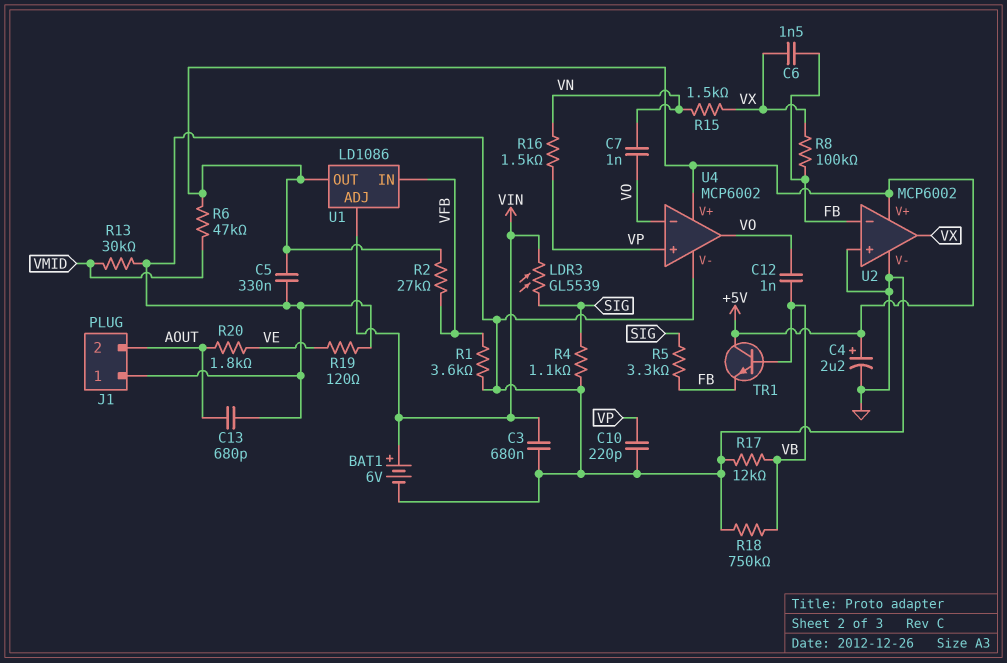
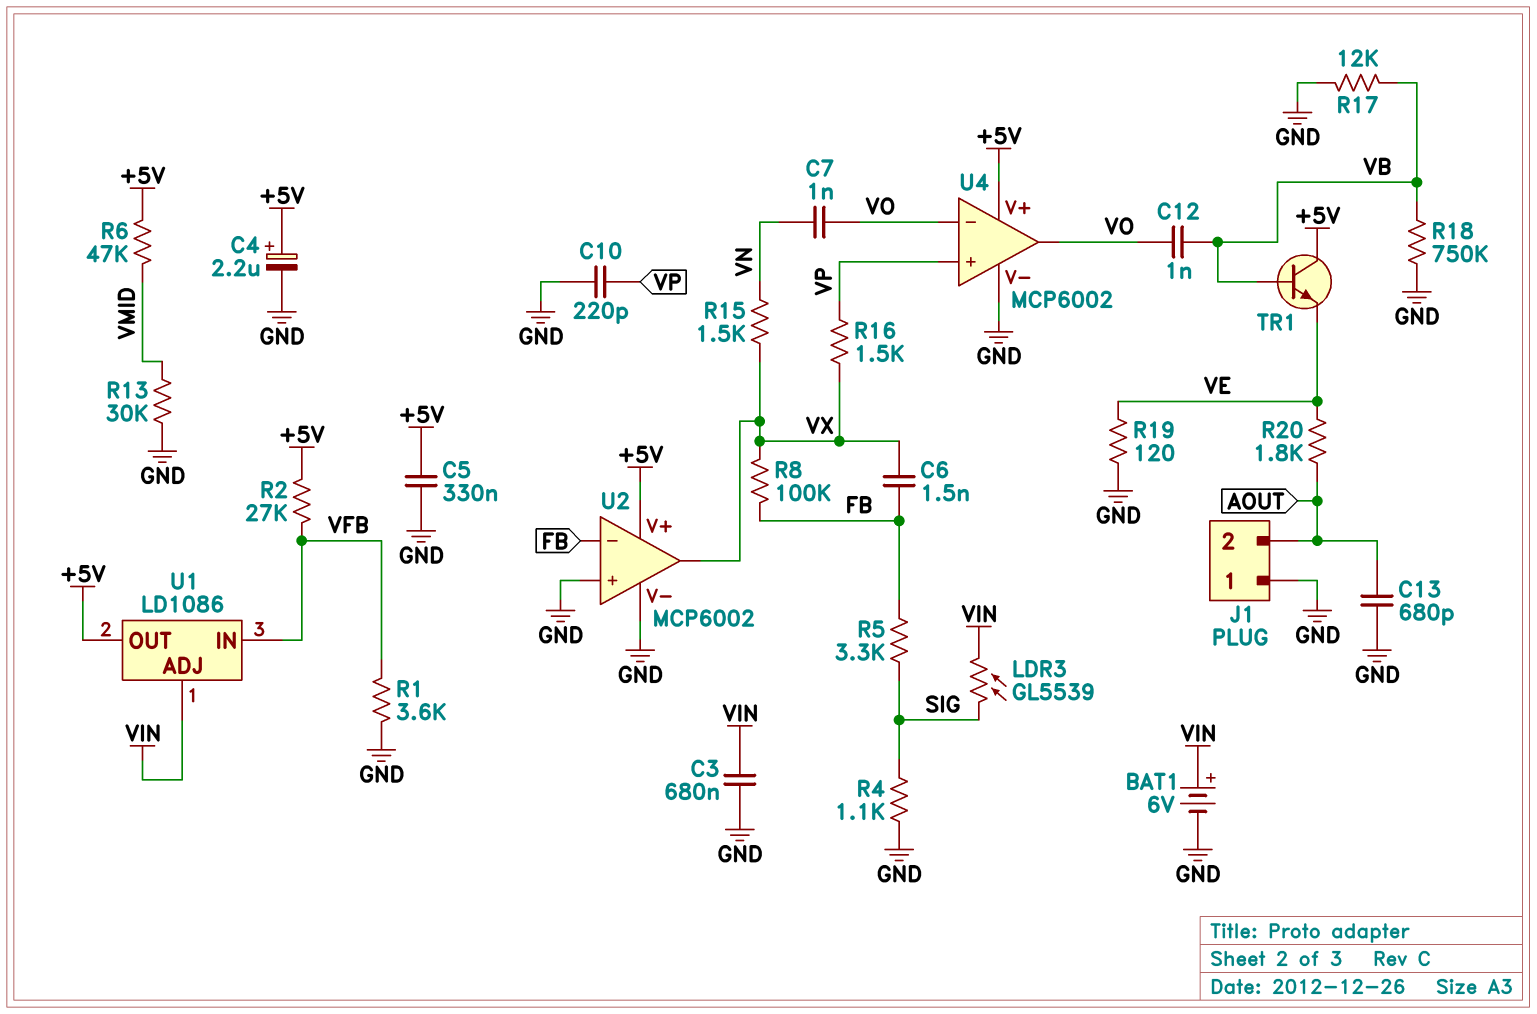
R16: 1.5k (VN, VP) -> 1.5k (VP, VX)
TR1: NPN (B VB, C +5V, E FB) -> NPN (B VB, C +5V, E VE)

